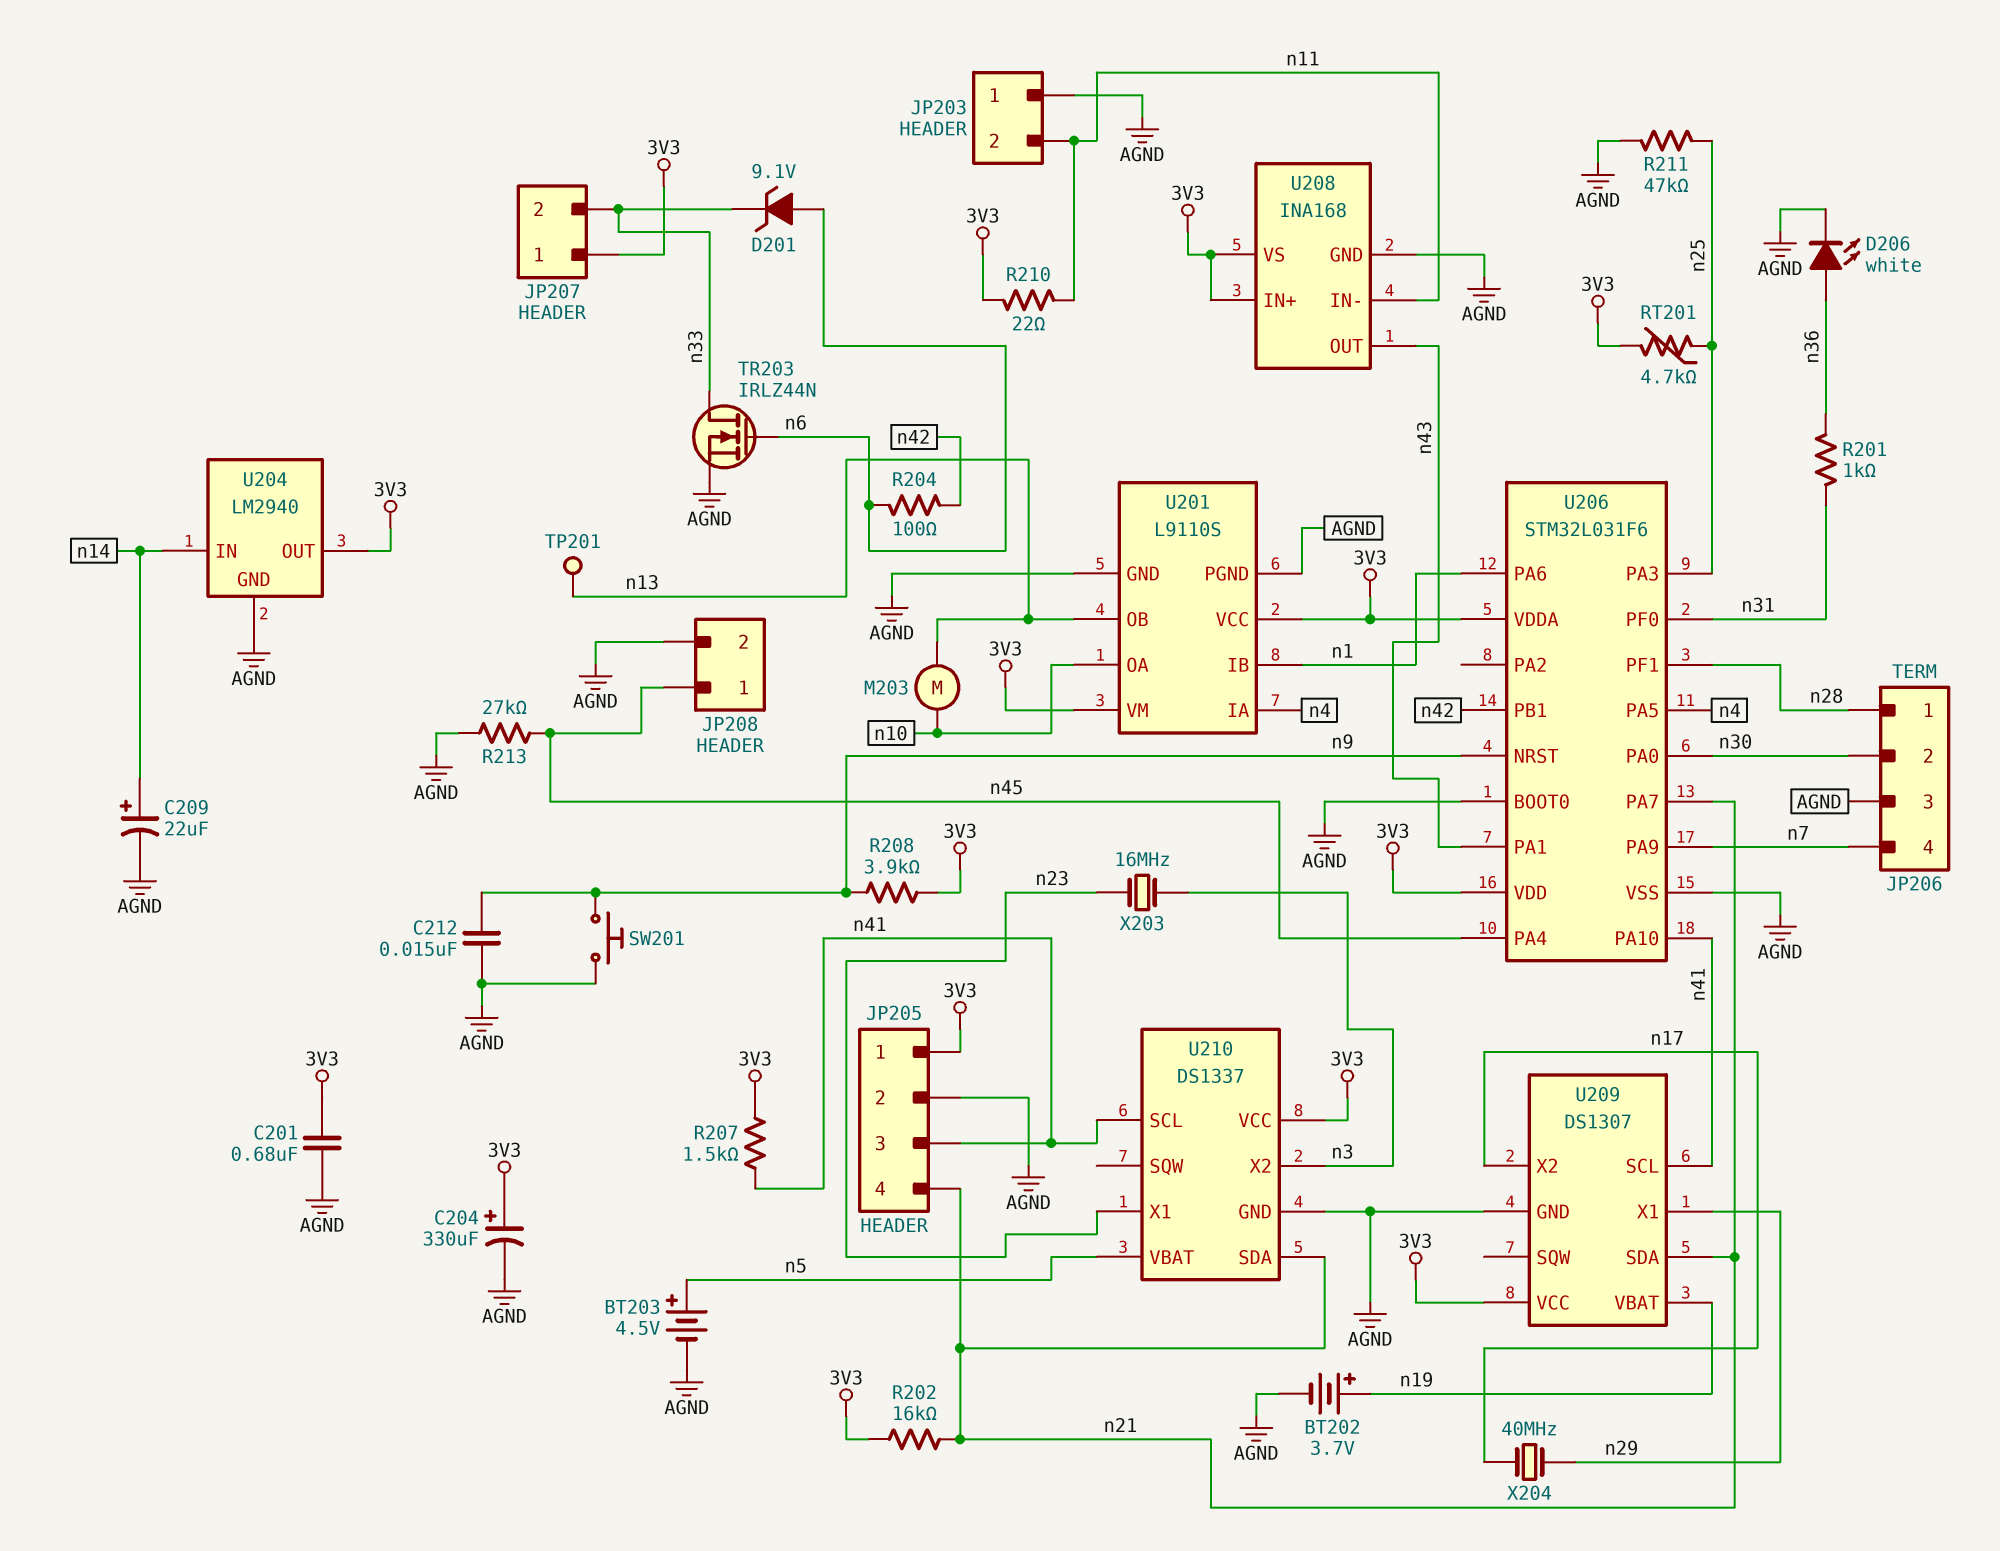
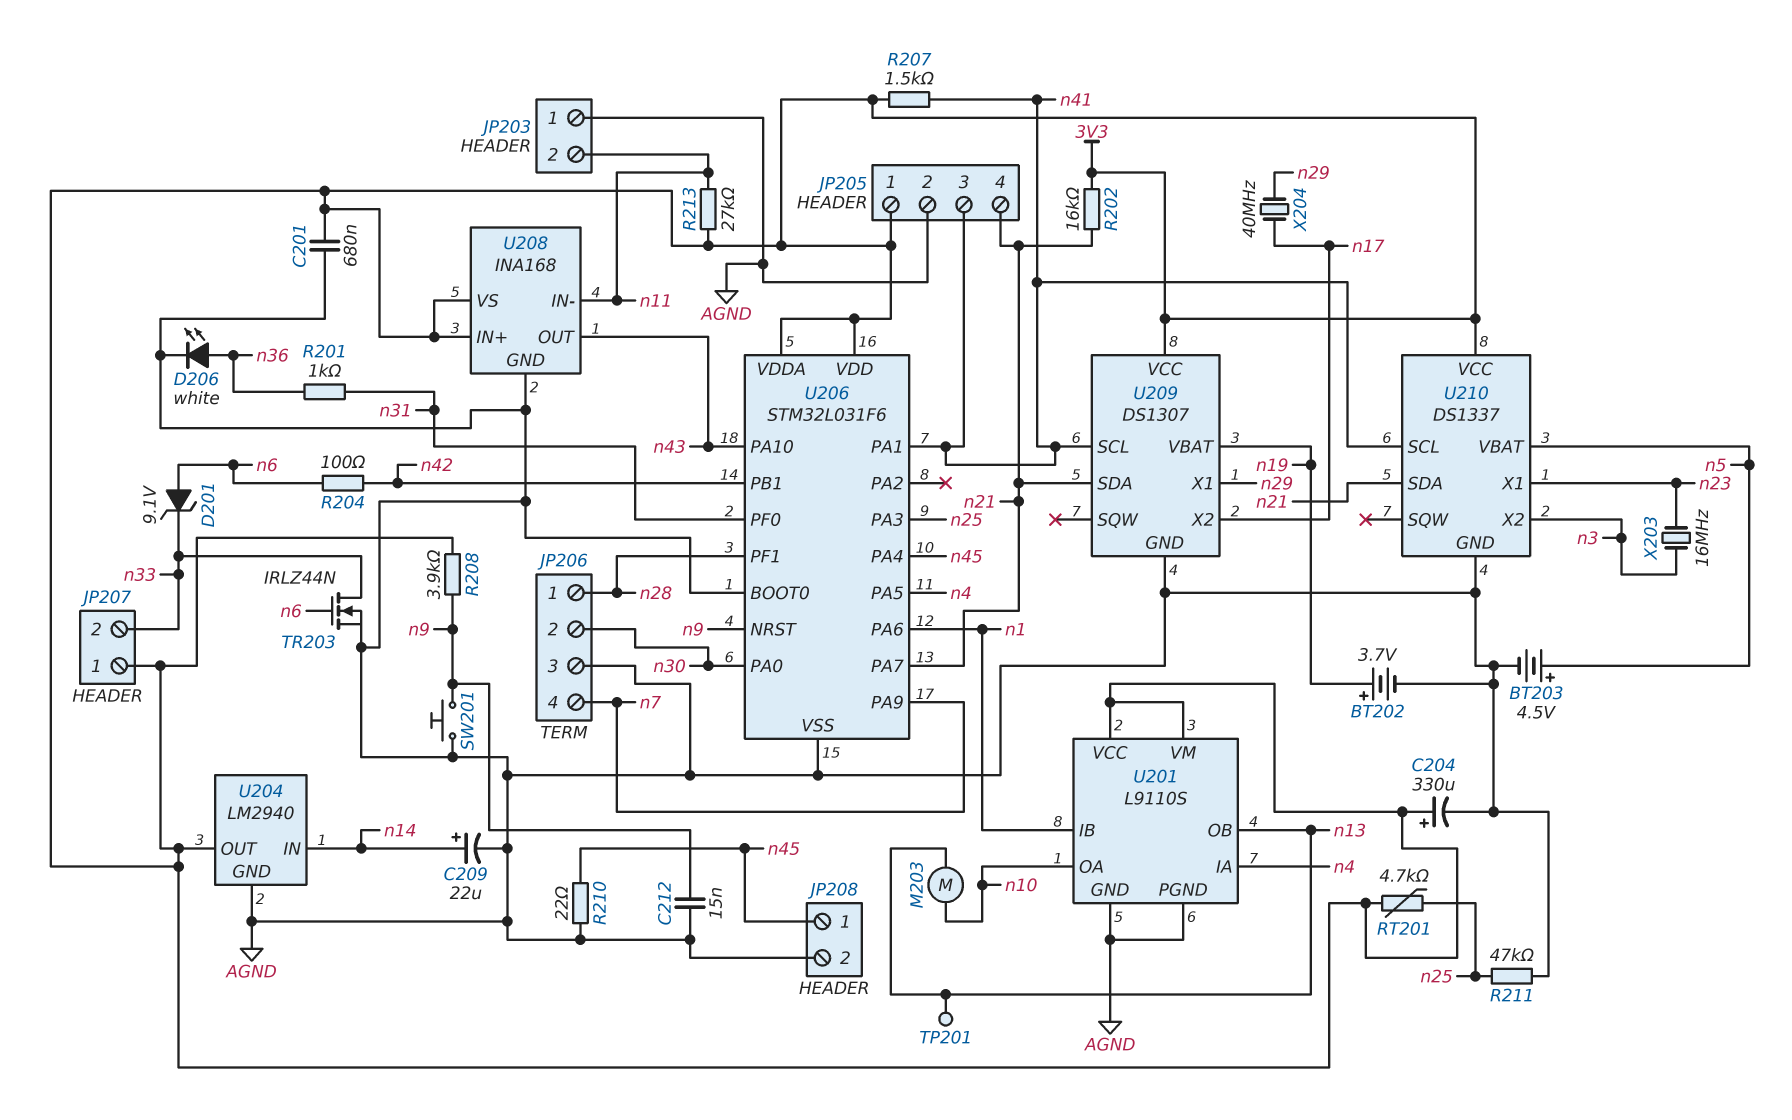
R210: 22 (3V3, n11) -> 22 (AGND, n45)
R213: 27k (AGND, n45) -> 27k (3V3, n11)
U206 pin PA1: n43 -> n41
U206 pin PA10: n41 -> n43

